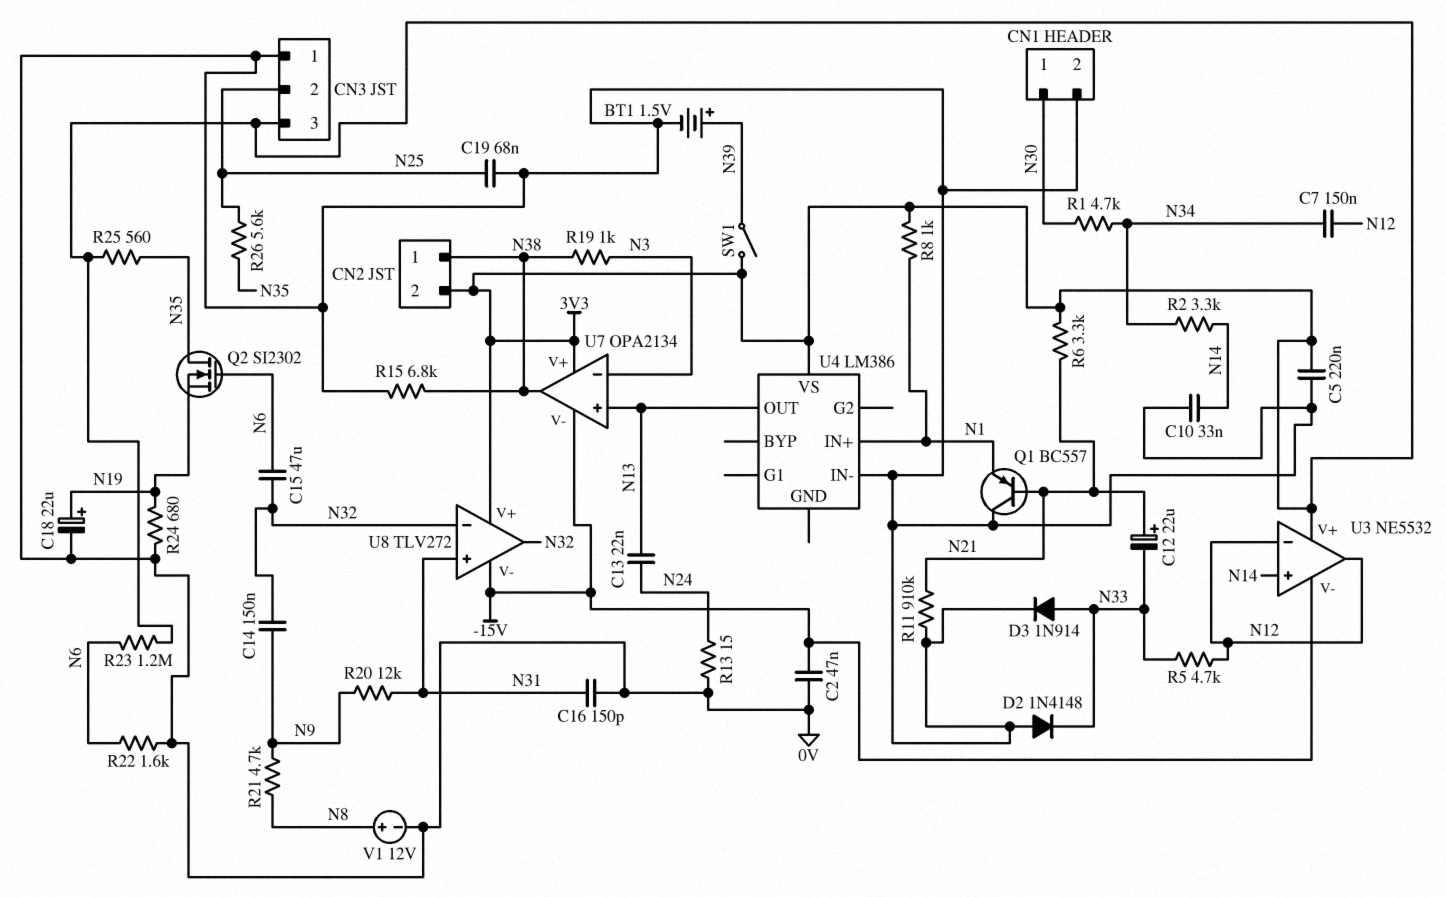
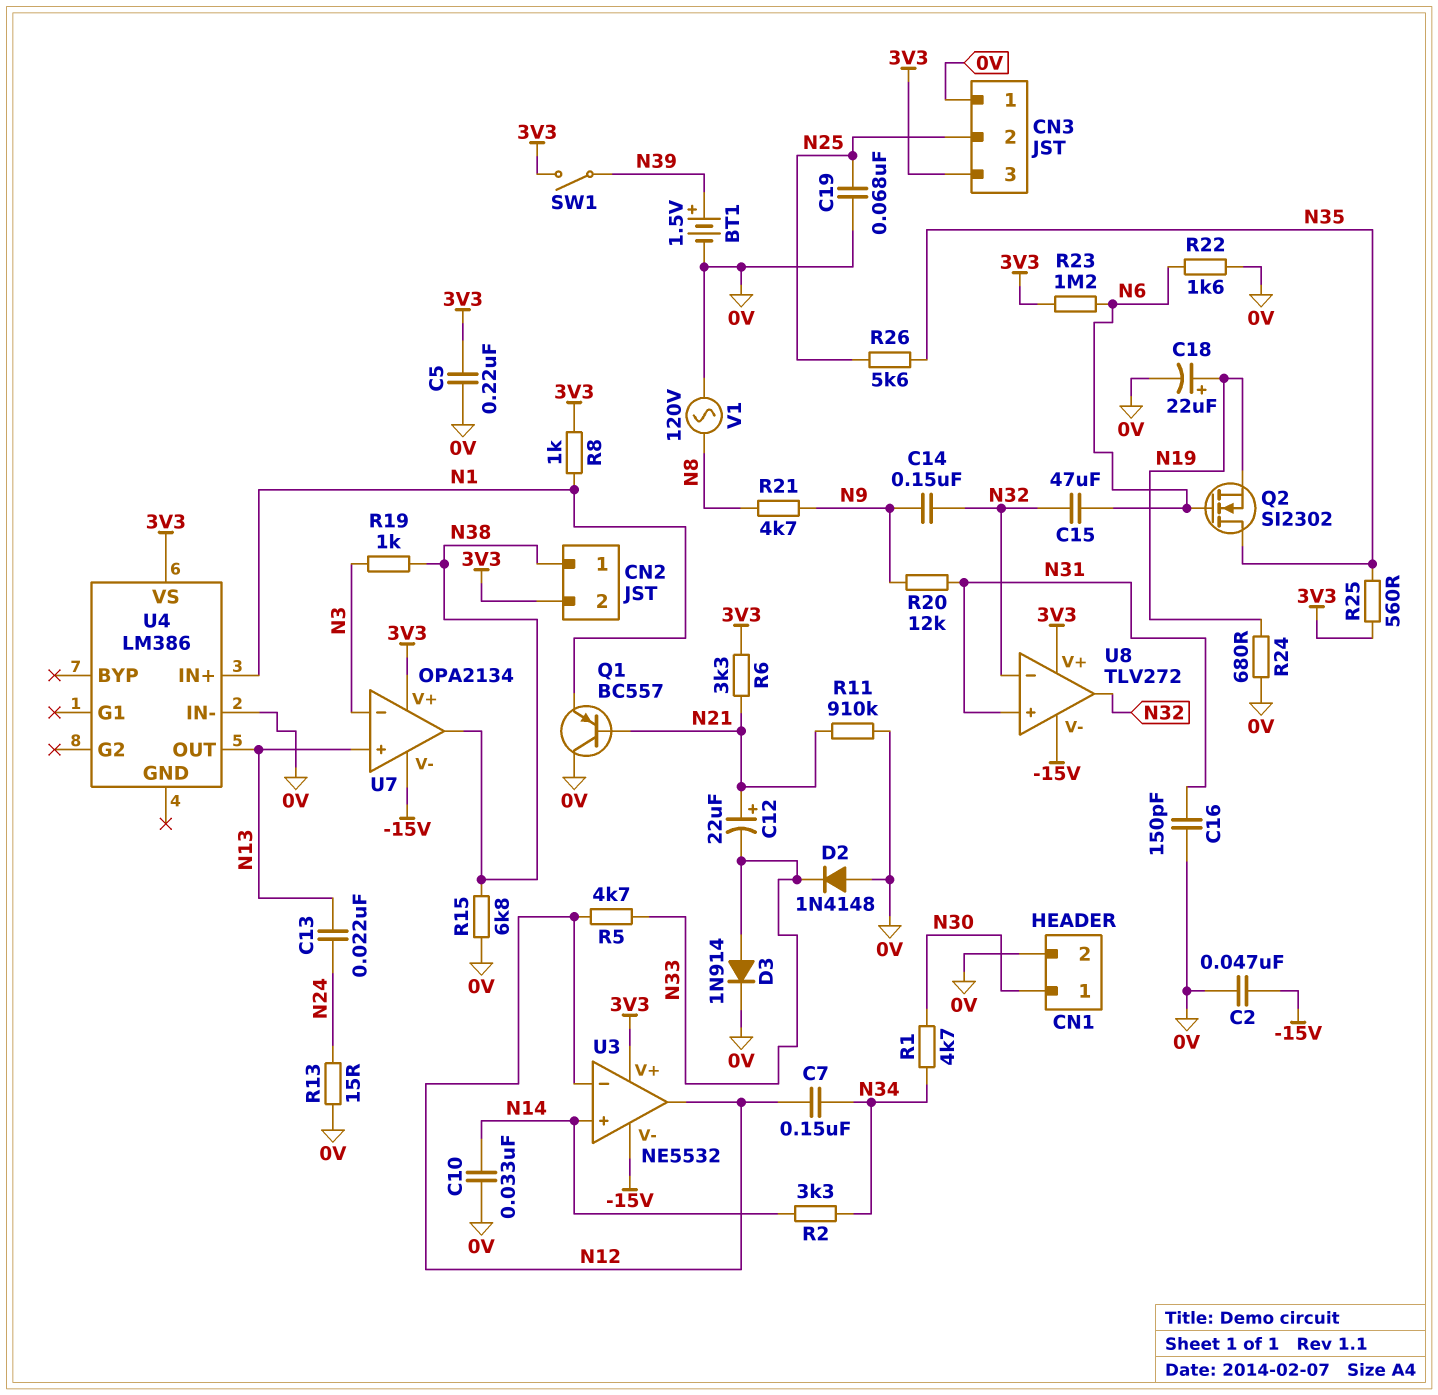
V1: 12V (plus N8, minus 0V) -> AC 120V (0V, N8)

